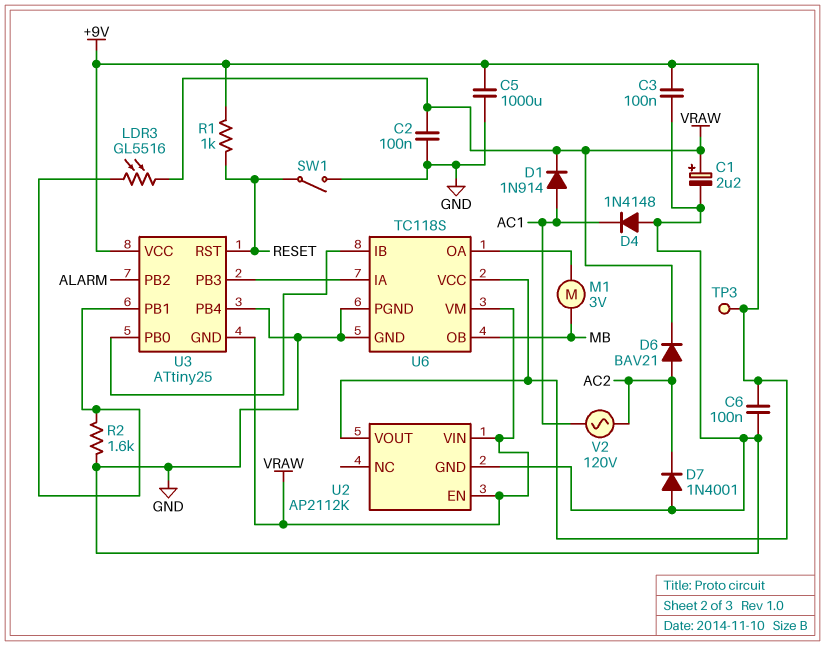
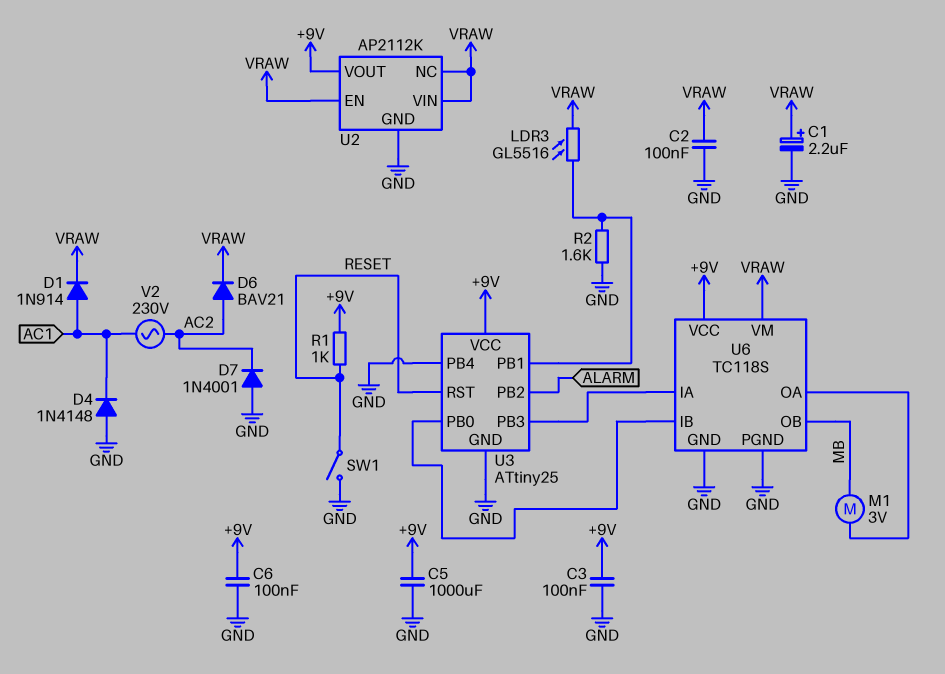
TP3: test point (+9V) -> none
U2 pin NC: none -> VRAW
U3 pin GND: VRAW -> GND
V2: AC 120V (AC1, AC2) -> AC 230V (AC1, AC2)

